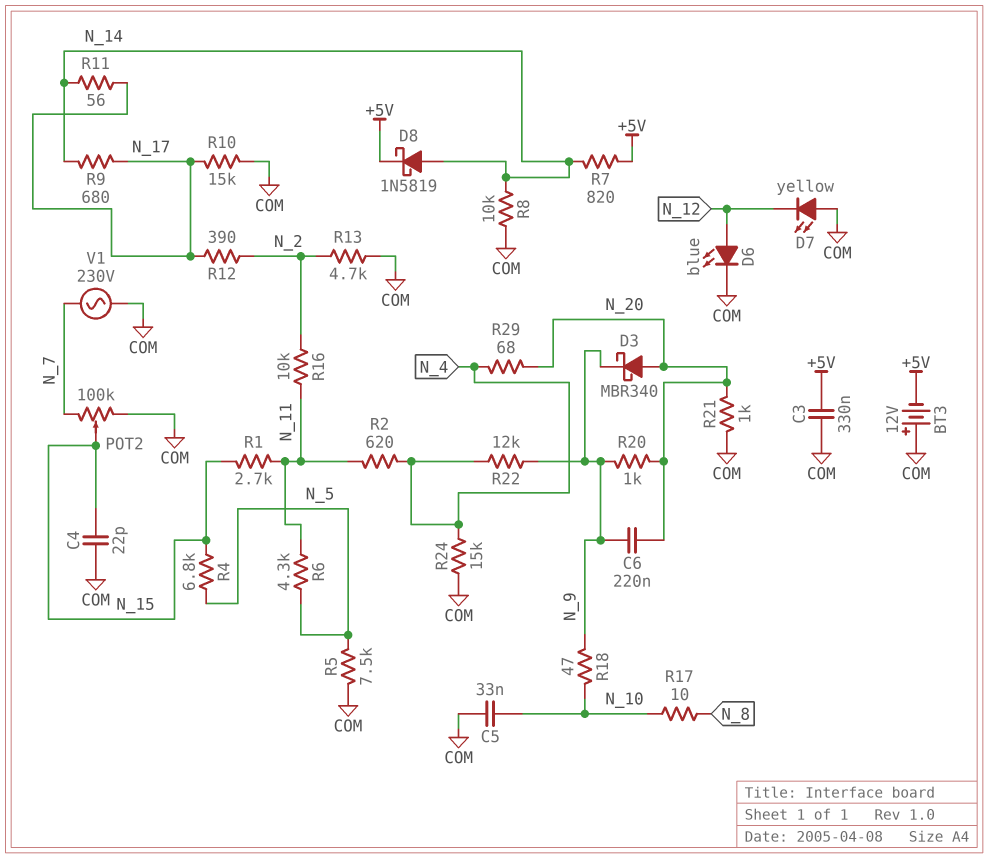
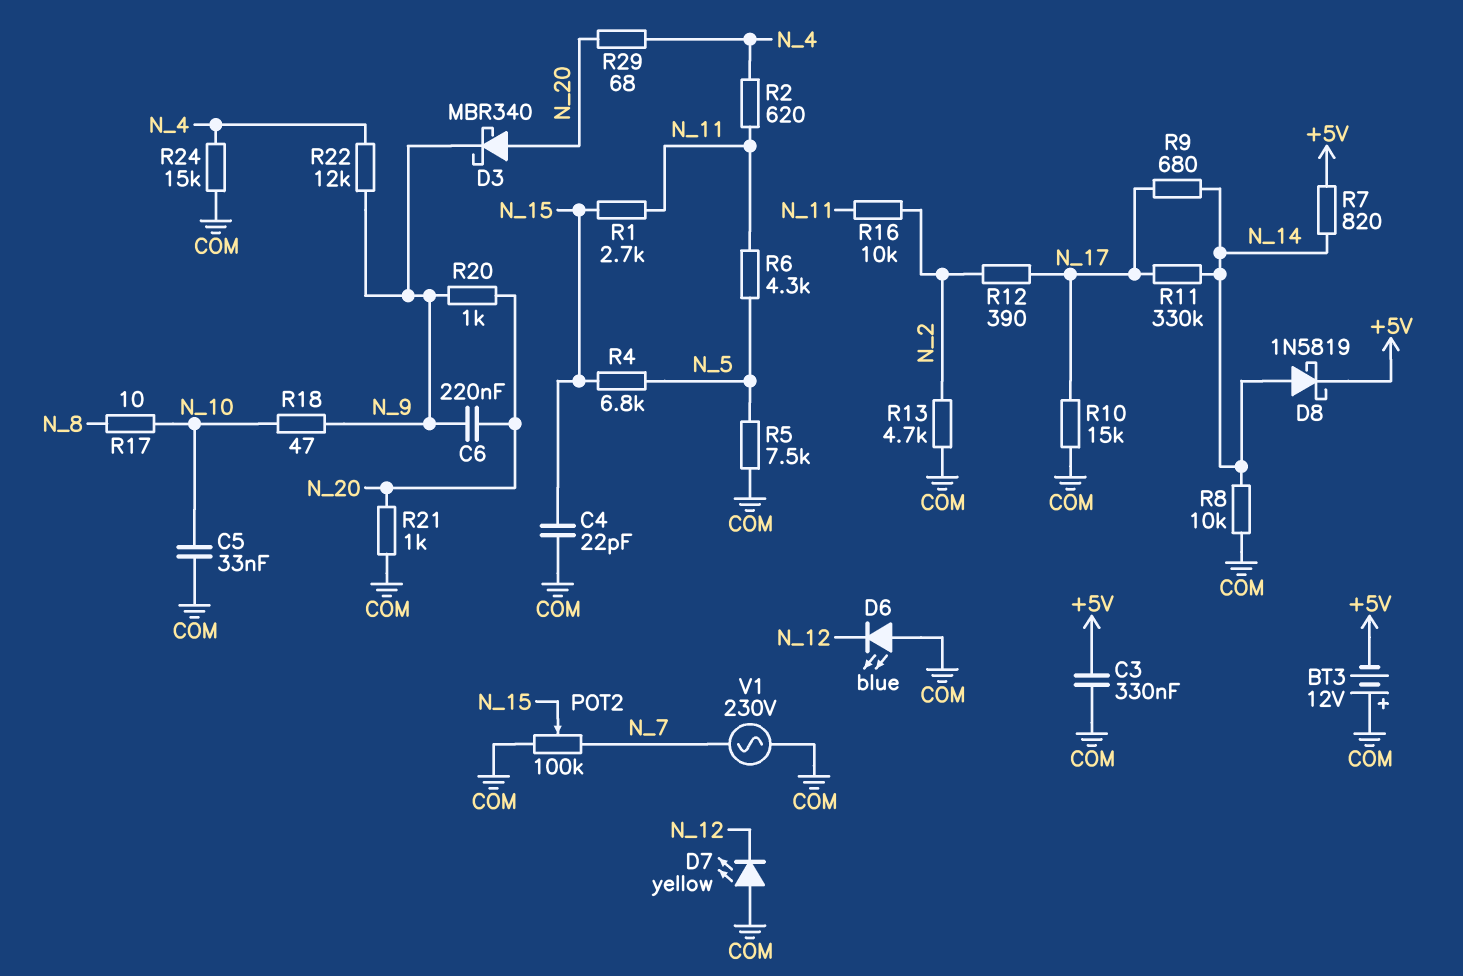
D6: LED blue (A N_12, K COM) -> LED blue (A COM, K N_12)
R11: 56 (N_14, N_17) -> 330k (N_14, N_17)

